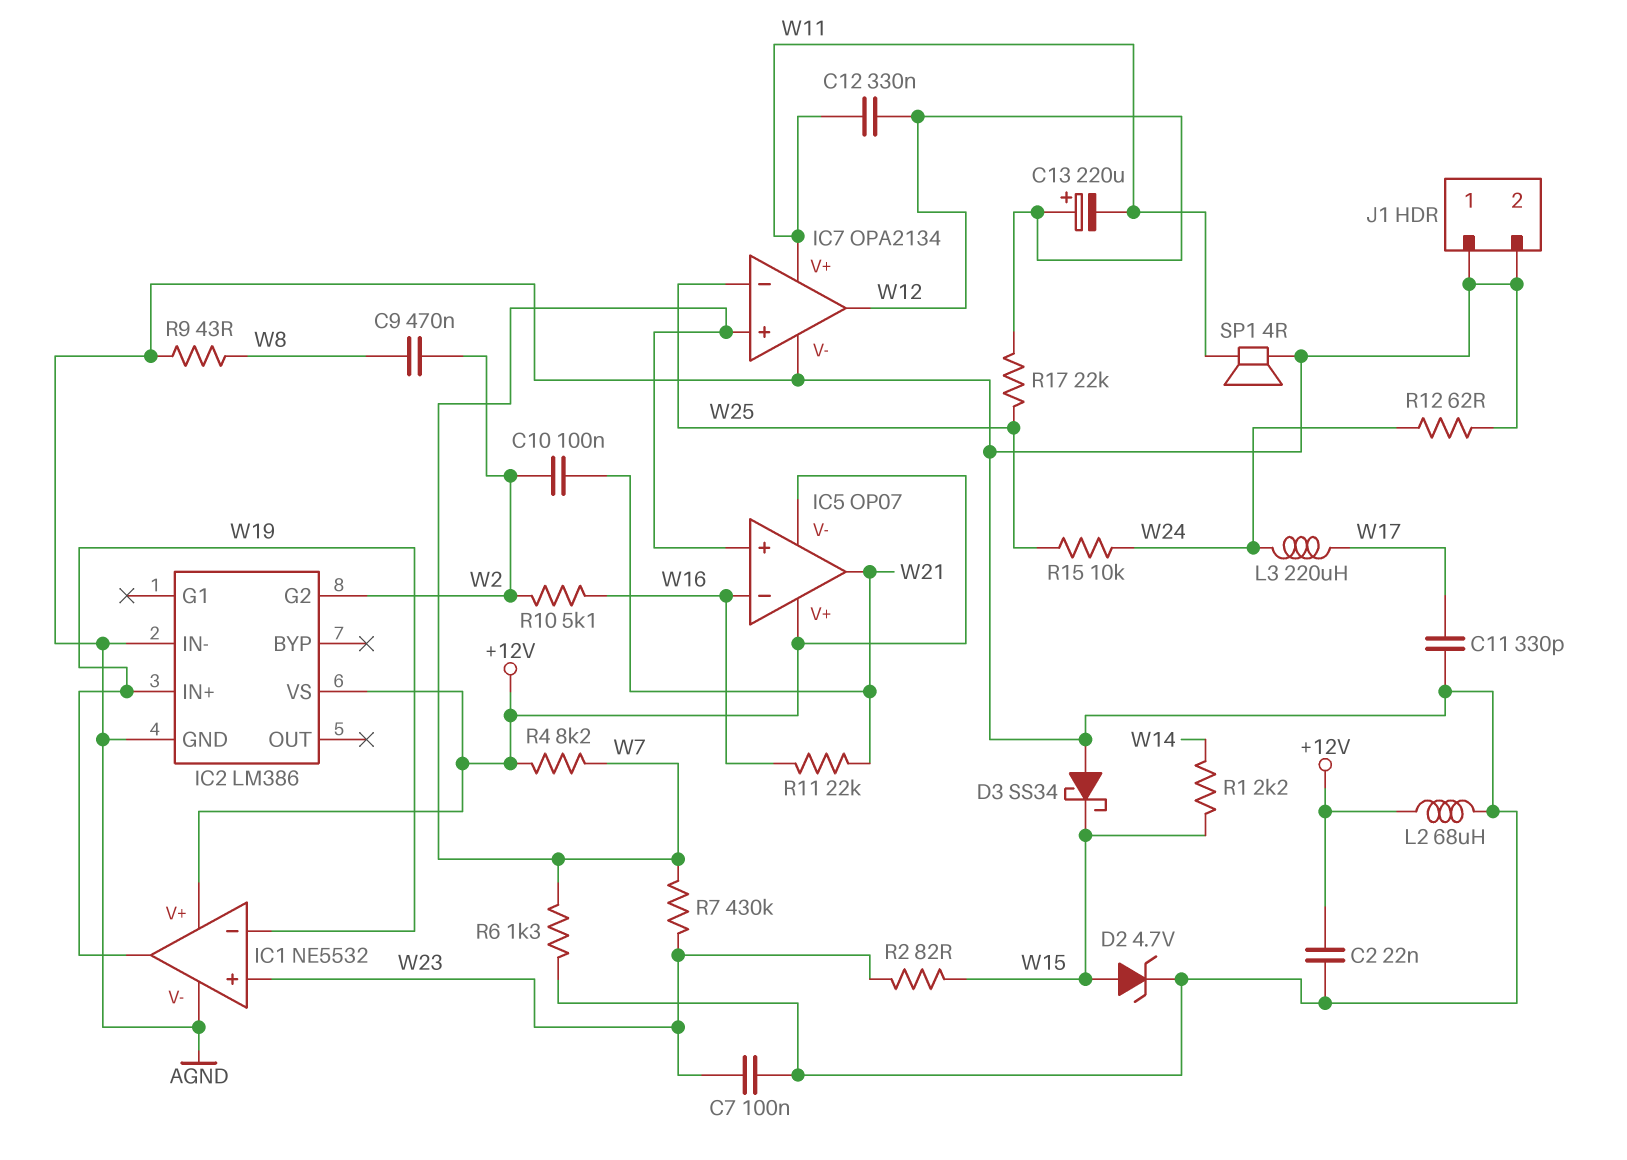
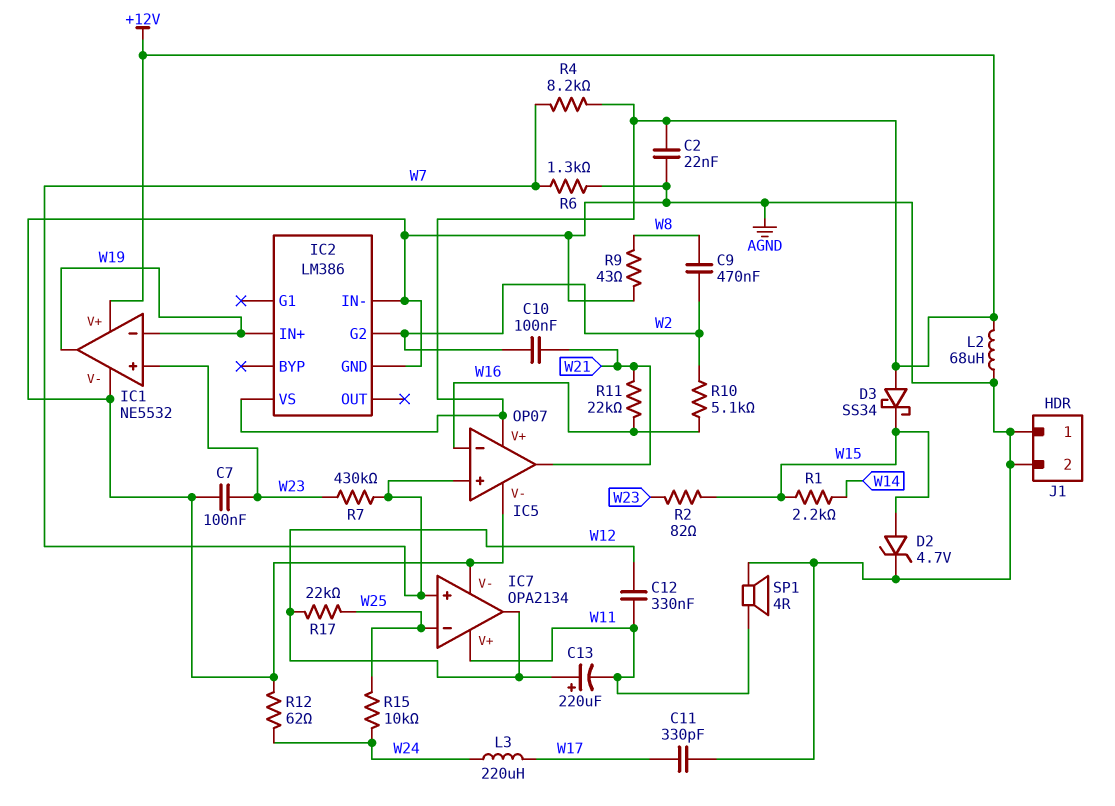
D3: schottky SS34 (A AGND, K W15) -> schottky SS34 (A +12V, K W15)
IC5 pin V-: +12V -> AGND

